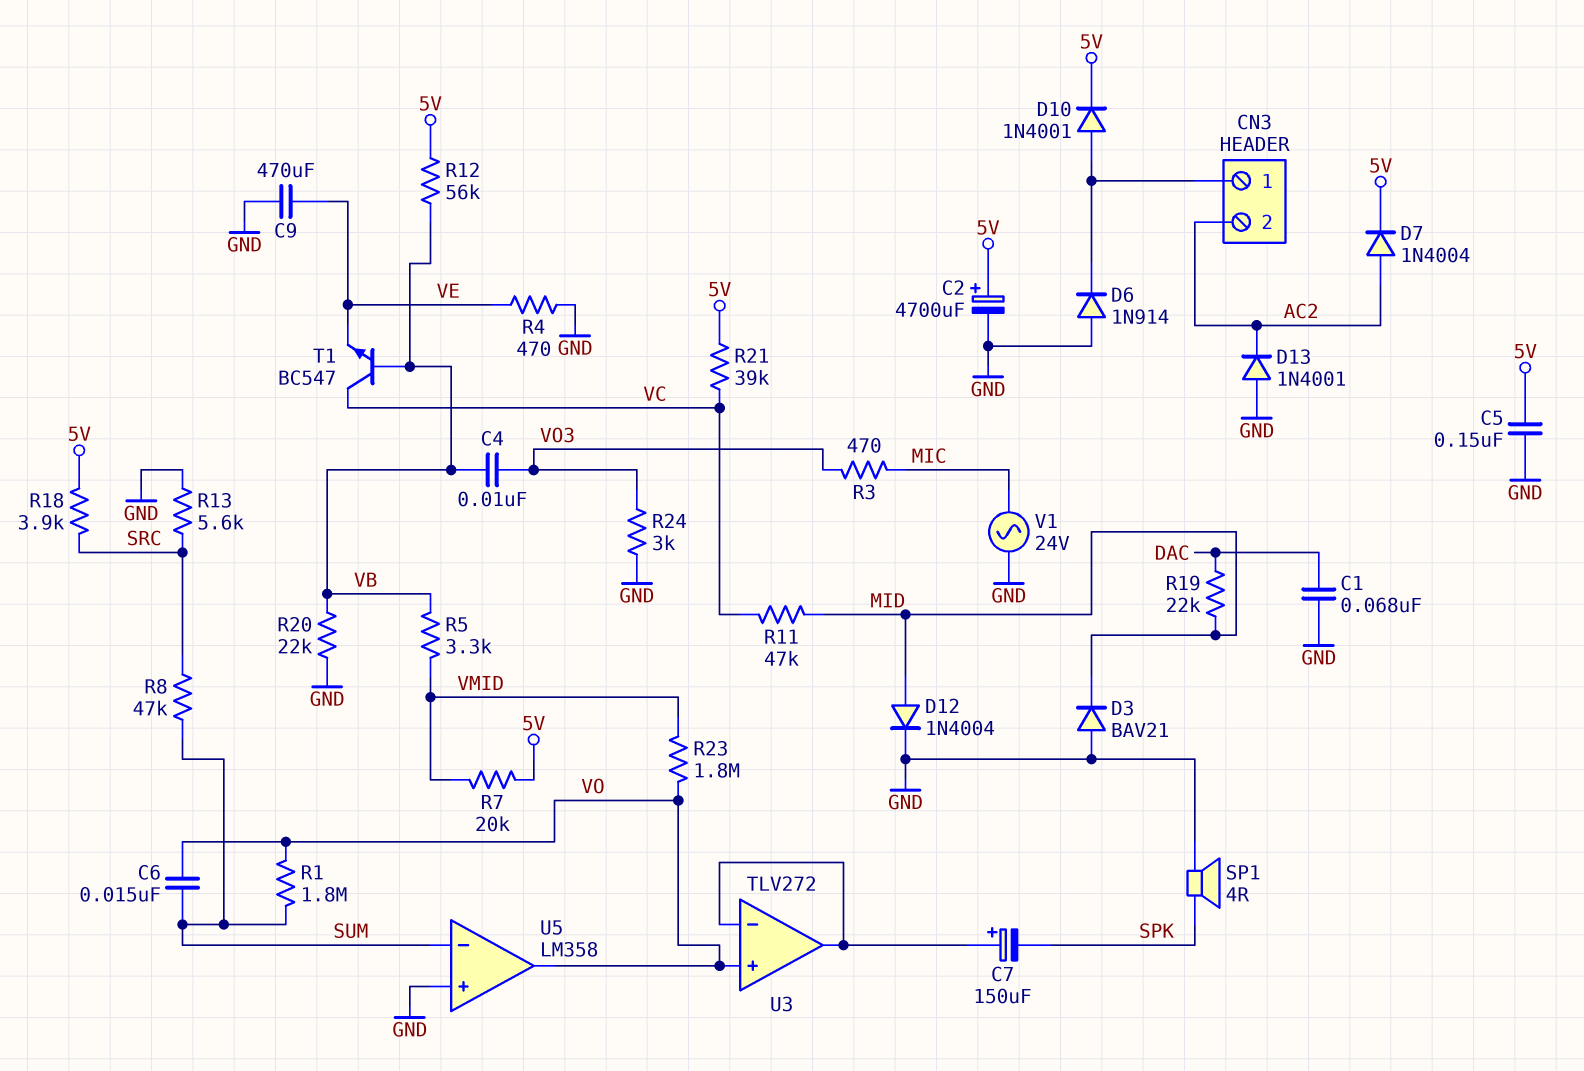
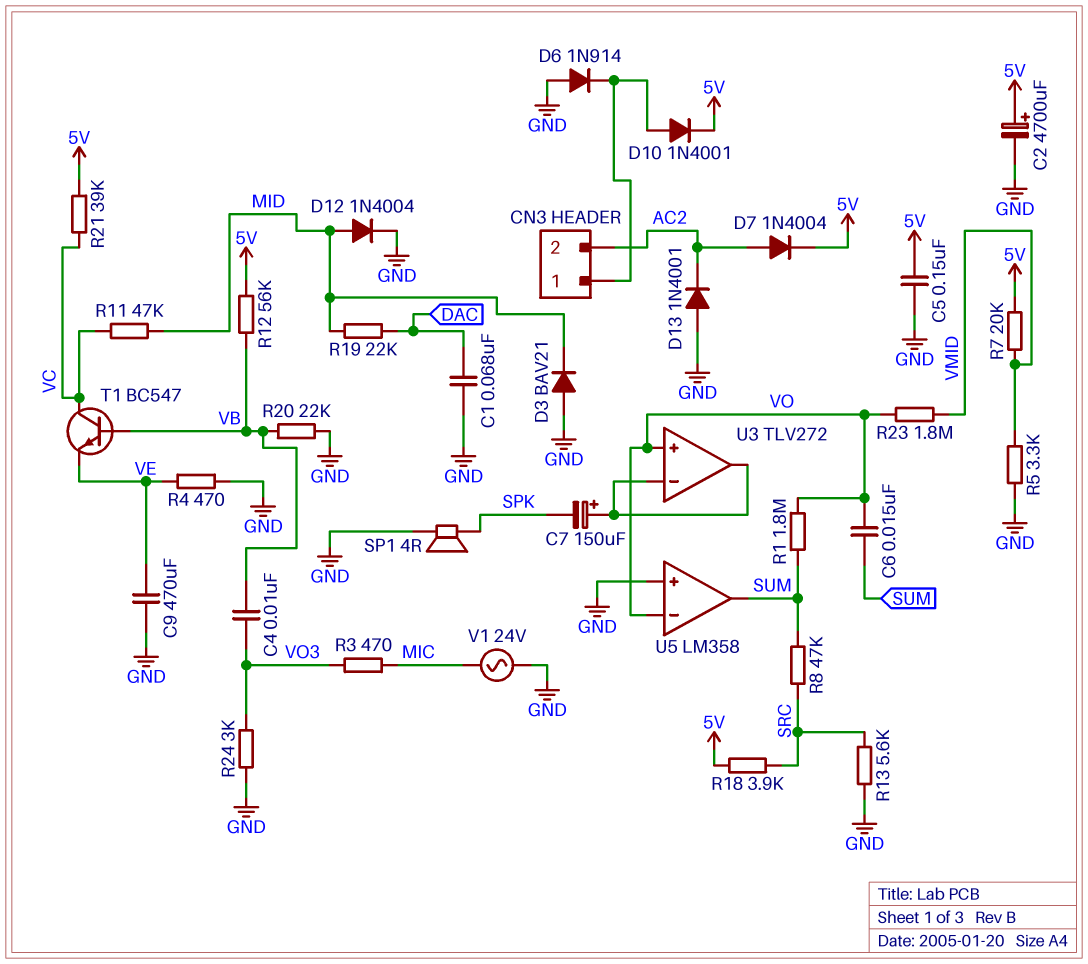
R5: 3.3k (VB, VMID) -> 3.3k (GND, VMID)
U5 pin in-: SUM -> VO
U5 pin out: VO -> SUM

